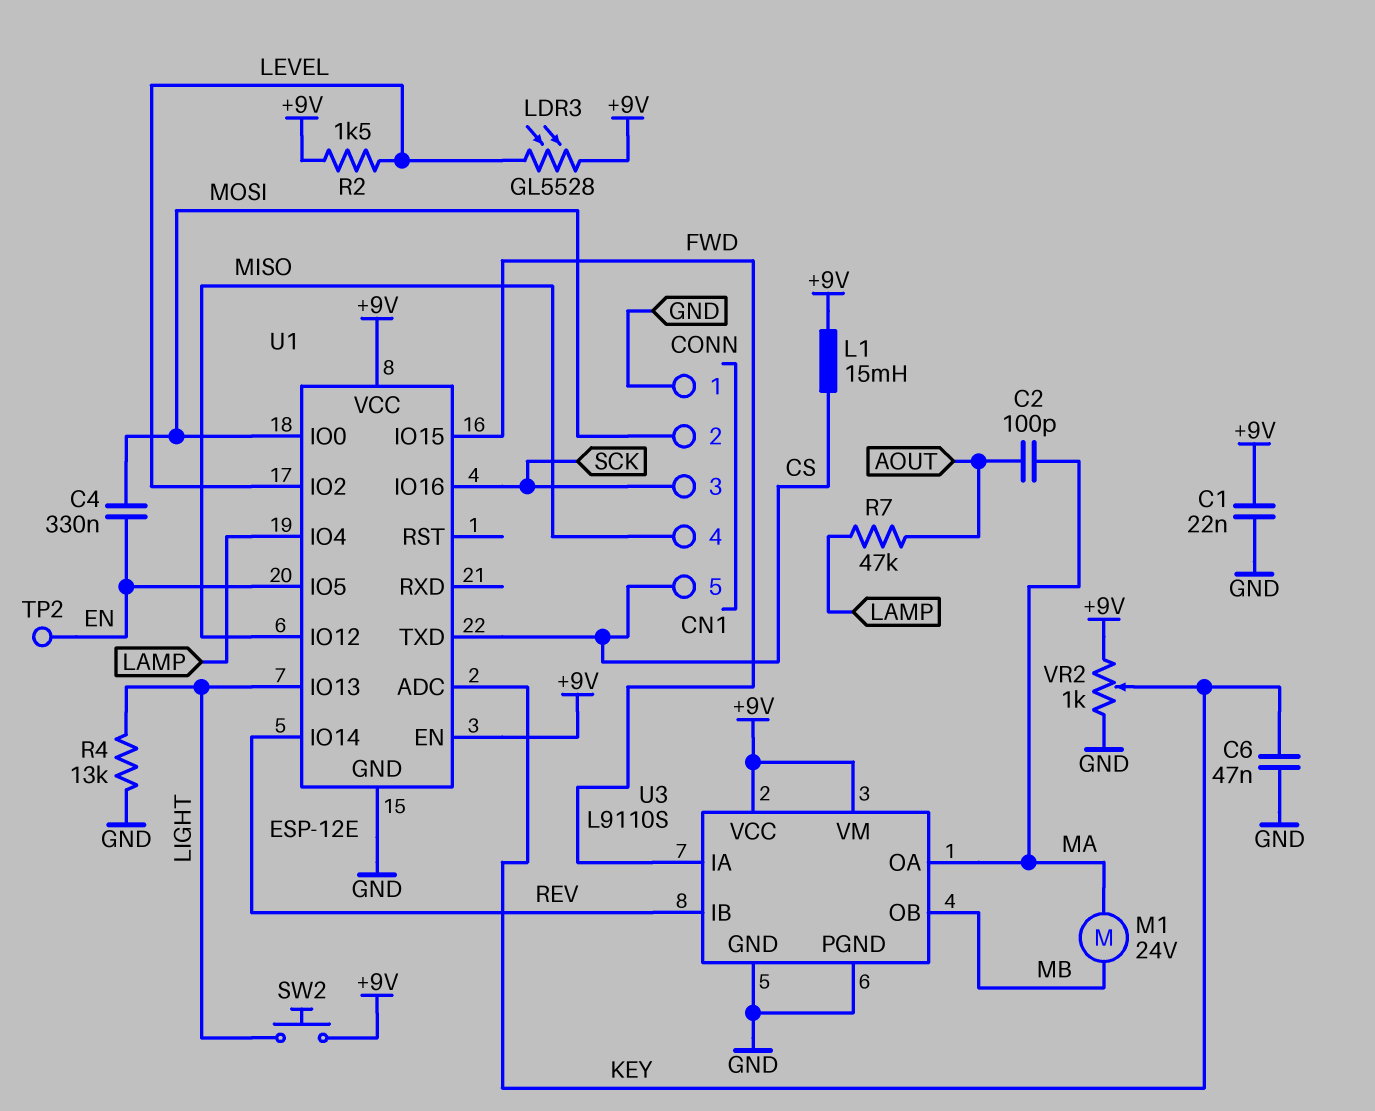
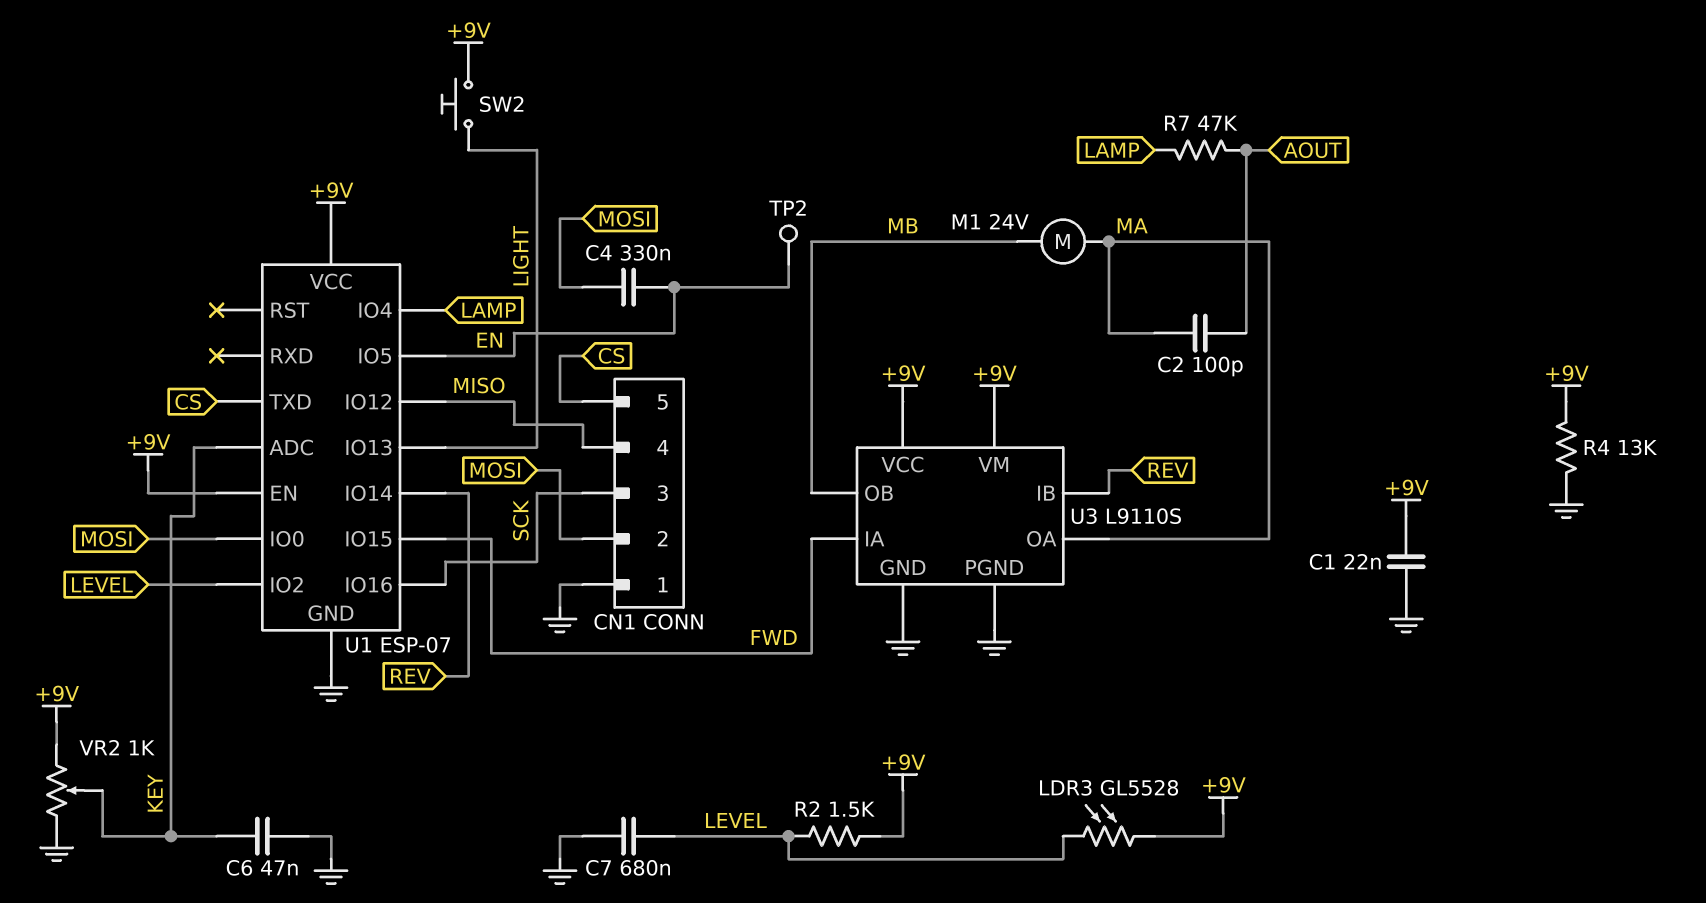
C7: none -> 680nF (GND, LEVEL)
L1: 15mH (+9V, CS) -> none
R4: 13k (GND, LIGHT) -> 13k (+9V, GND)
U1: ESP-12E -> ESP-07

